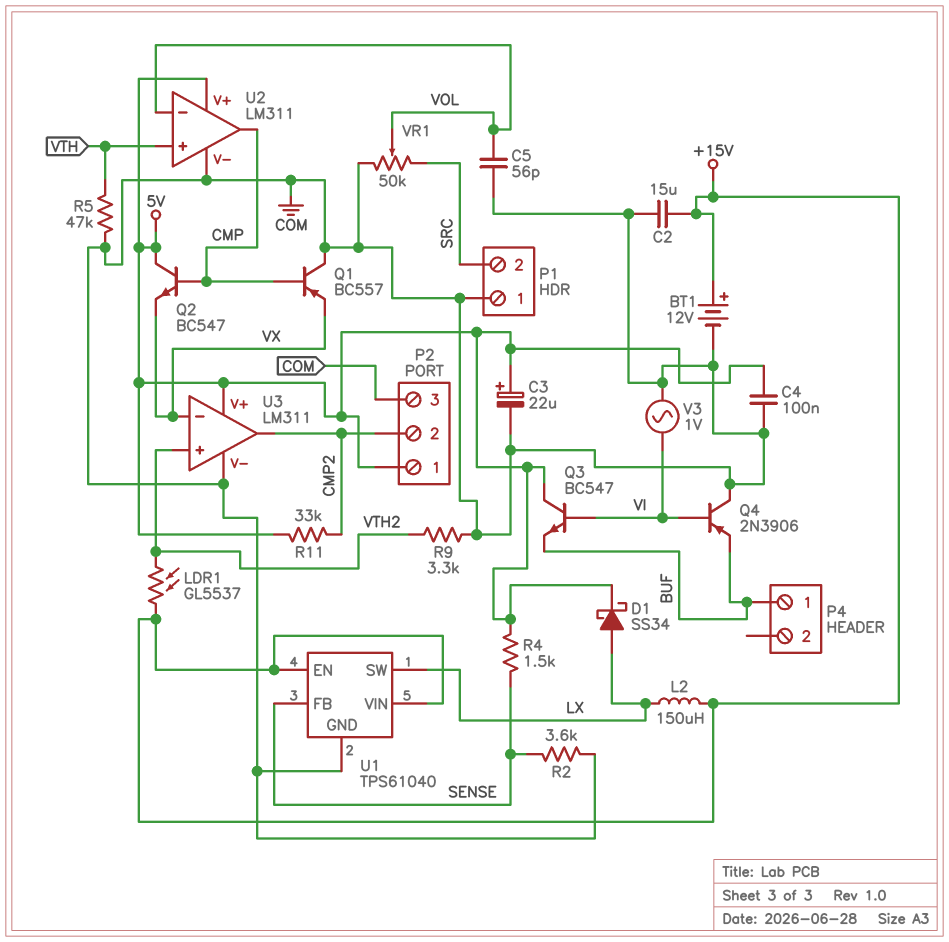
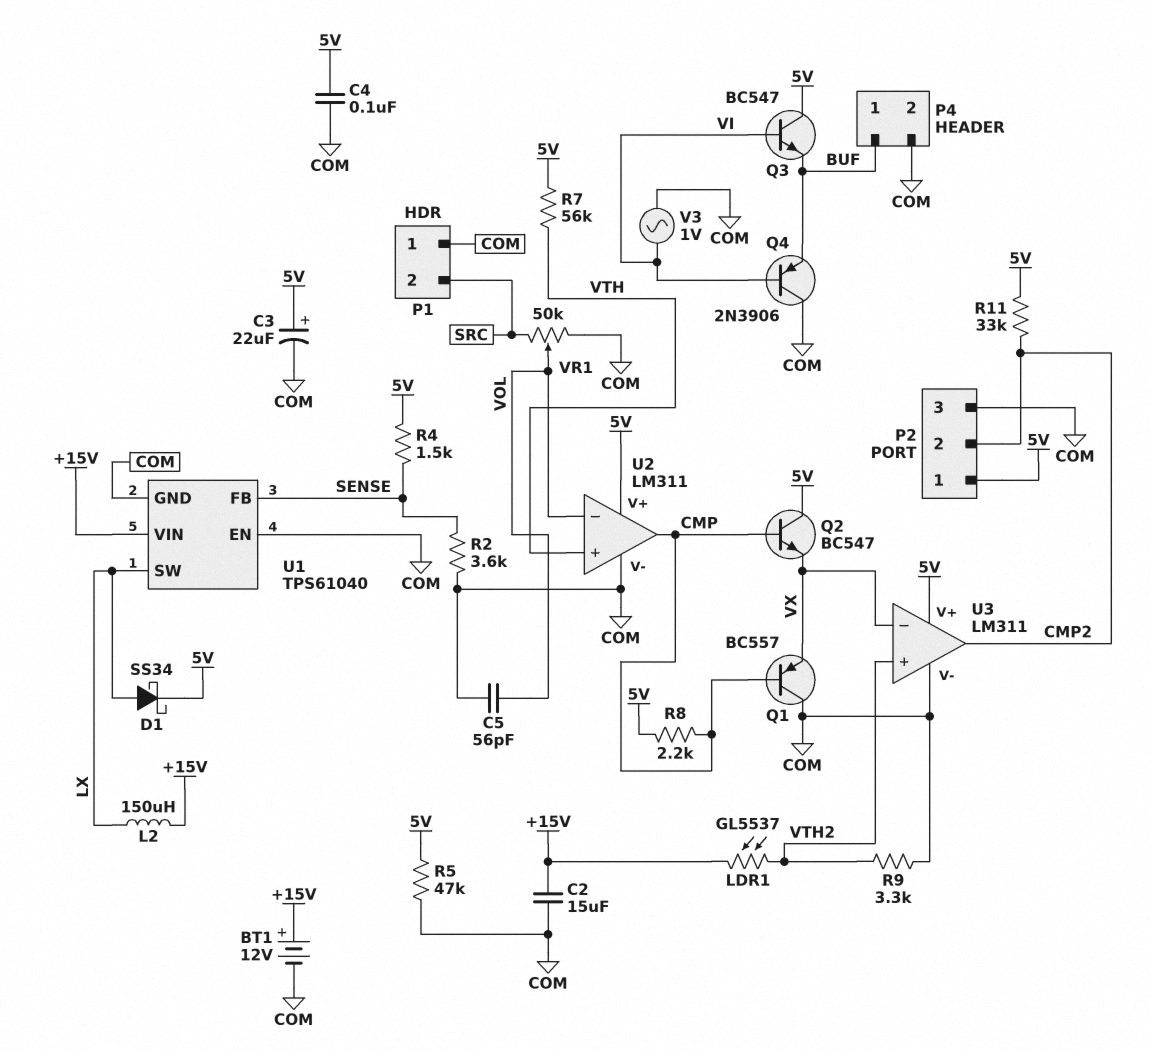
P4 pin 2: none -> COM
R5: 47k (COM, VTH) -> 47k (5V, COM)
R7: none -> 56k (5V, VTH)
R8: none -> 2.2k (5V, CMP)
U1 pin EN: +15V -> COM

